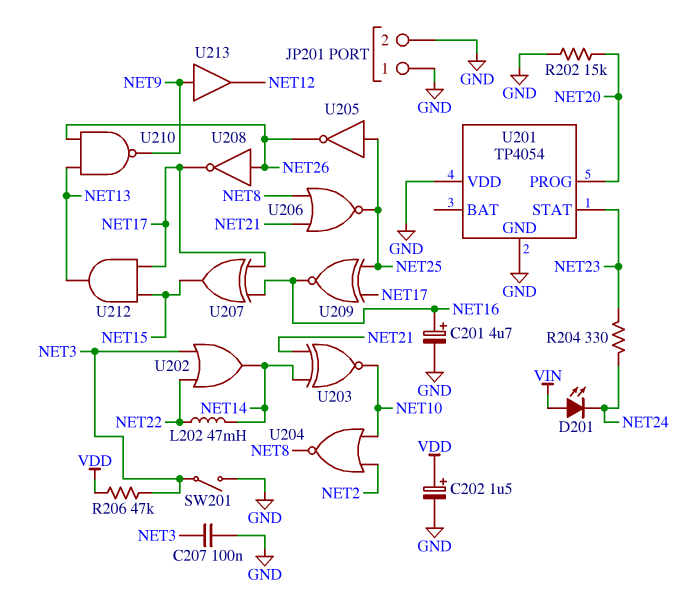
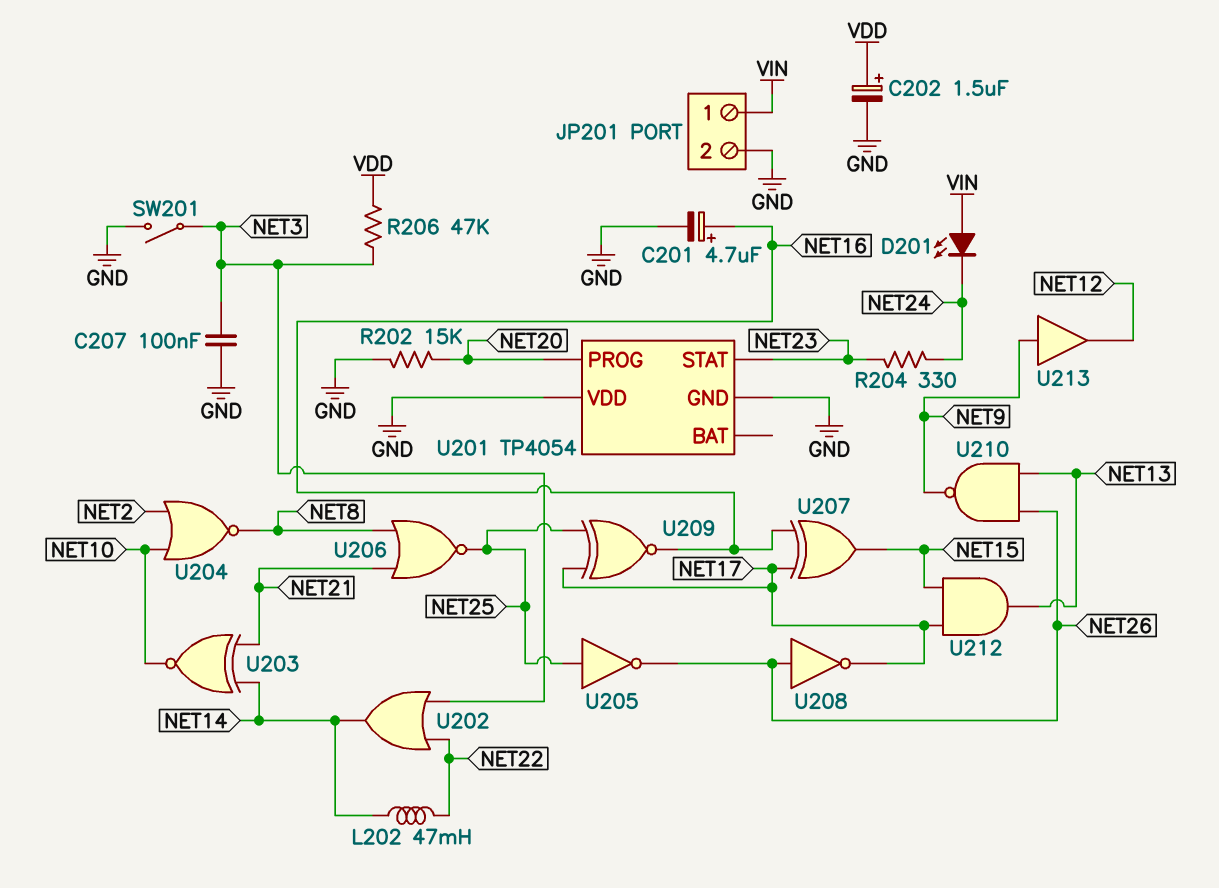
JP201 pin 1: GND -> VIN

